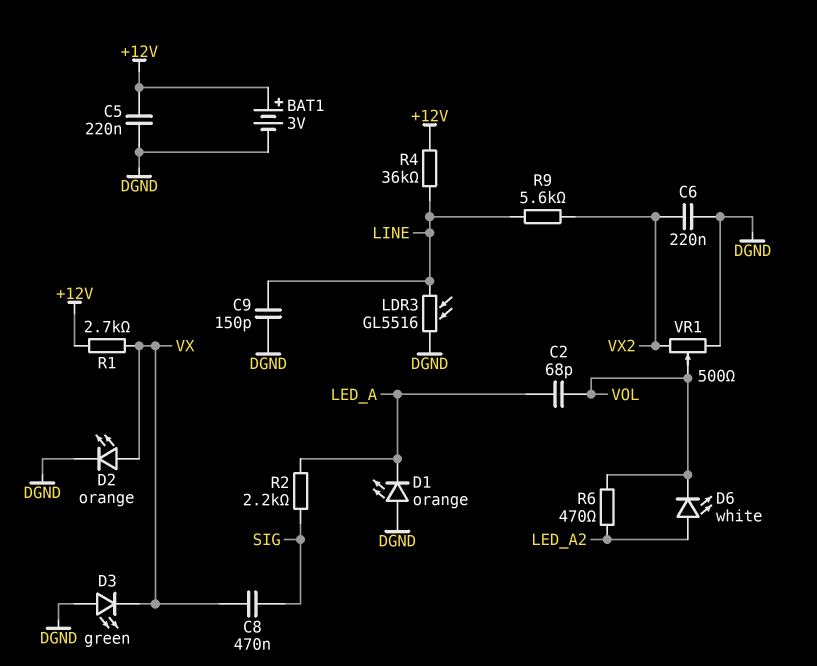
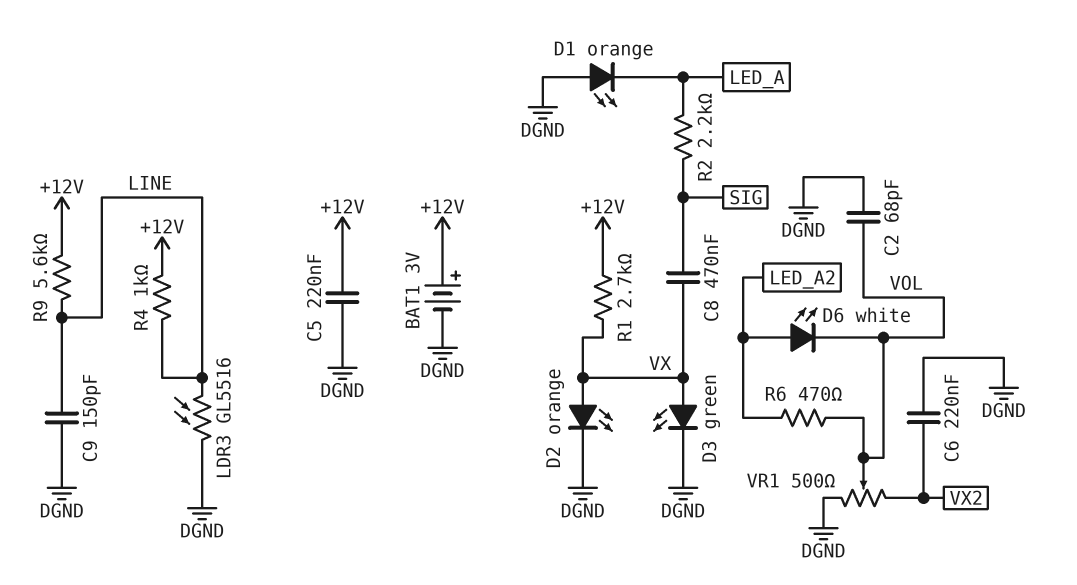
C2: 68pF (LED_A, VOL) -> 68pF (DGND, VOL)
D3: LED green (A DGND, K VX) -> LED green (A VX, K DGND)
R4: 36k (+12V, LINE) -> 1k (+12V, LINE)
R9: 5.6k (LINE, VX2) -> 5.6k (+12V, LINE)

